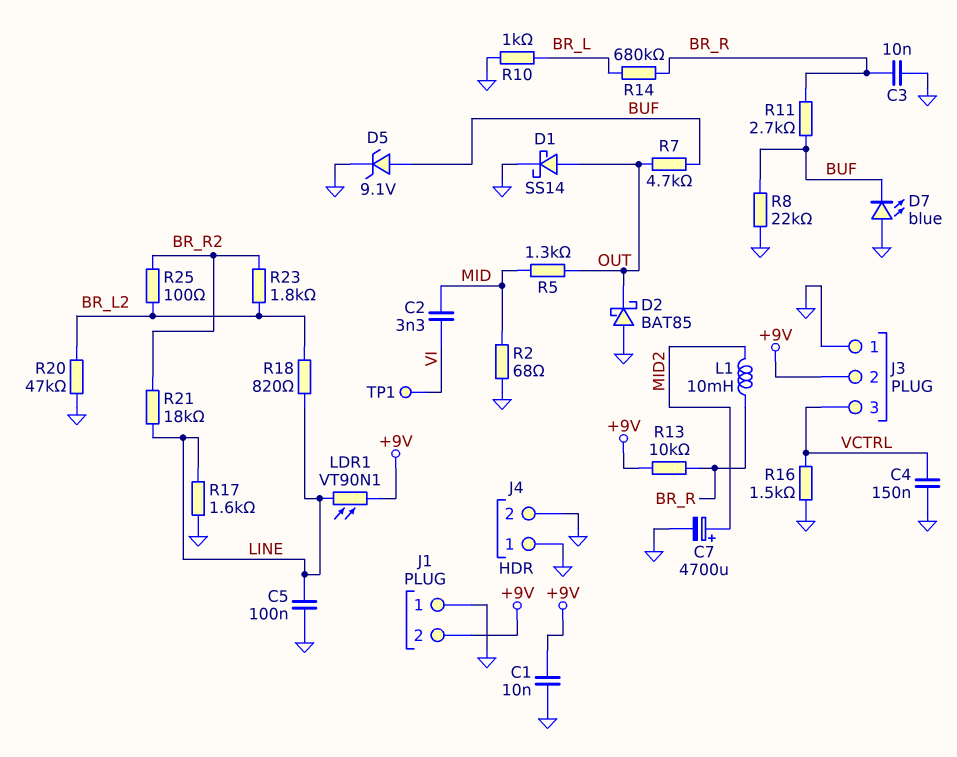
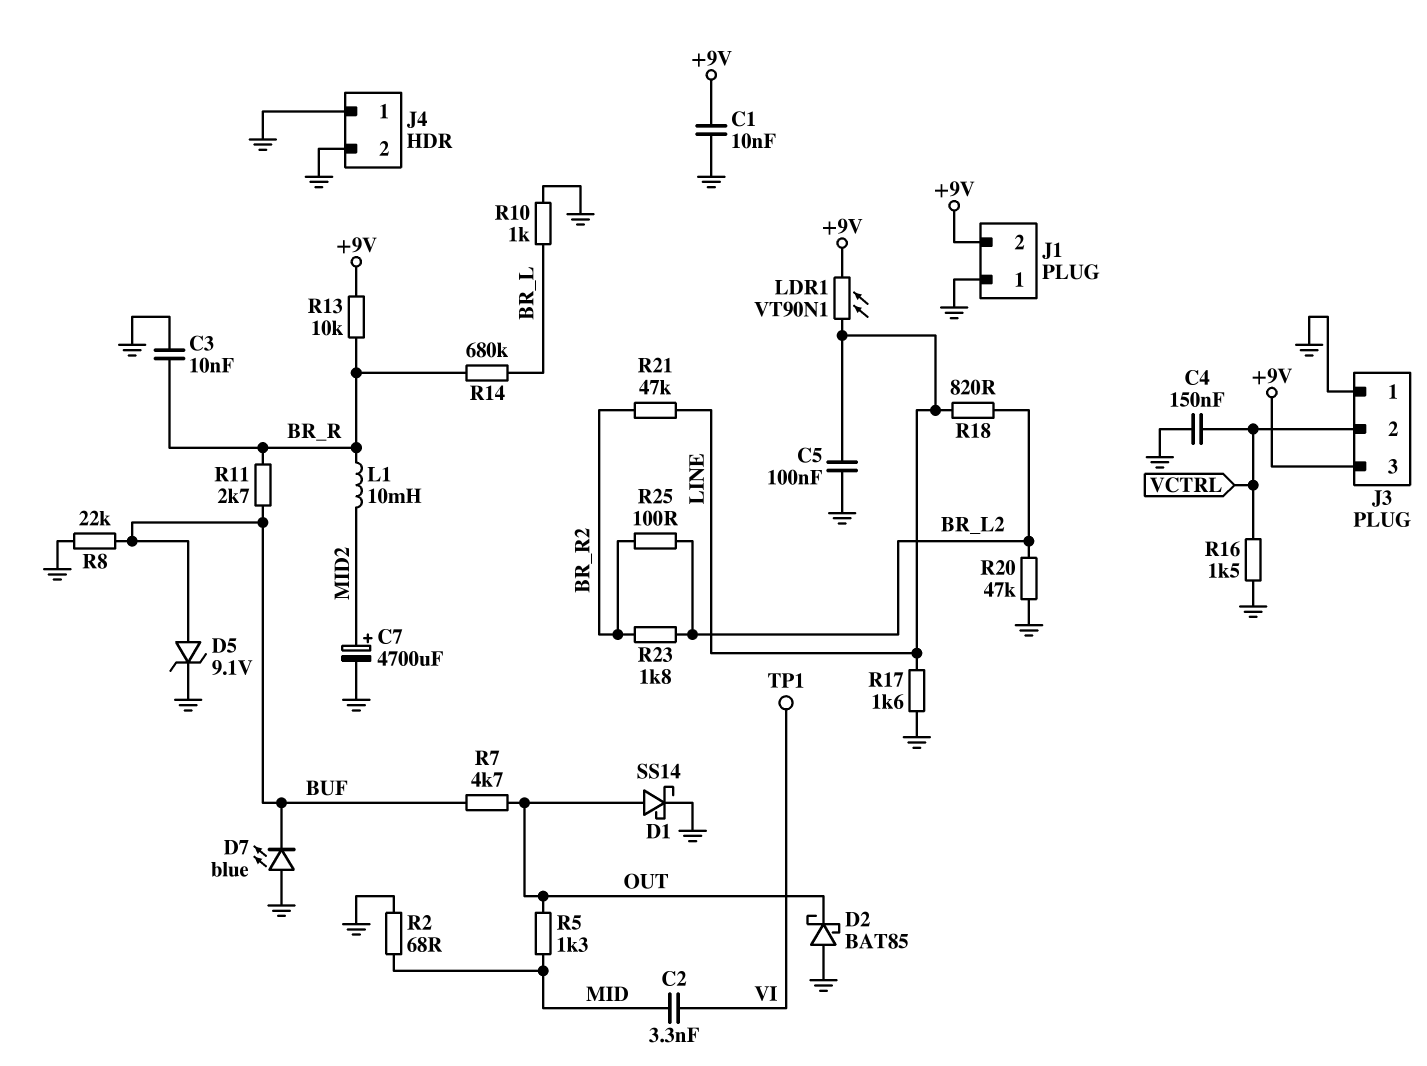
J3 pin 2: +9V -> VCTRL
J3 pin 3: VCTRL -> +9V
R21: 18k (BR_R2, LINE) -> 47k (BR_R2, LINE)

